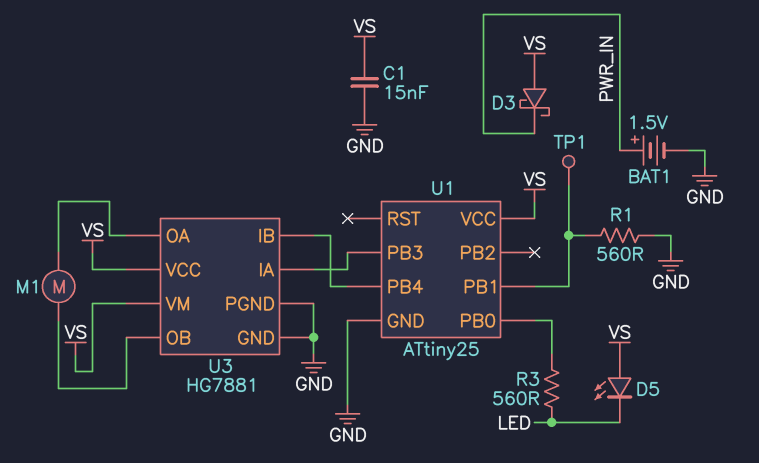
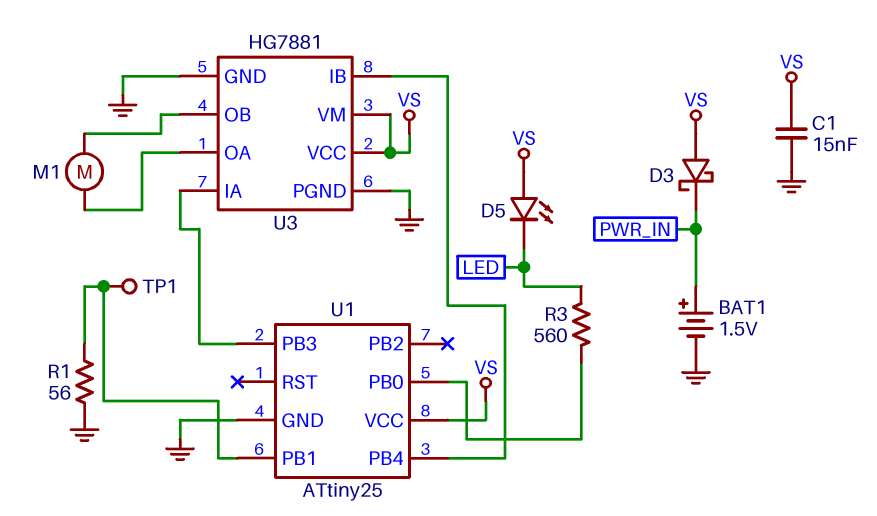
R1: 560 (GND, U1/PB1) -> 56 (GND, U1/PB1)

